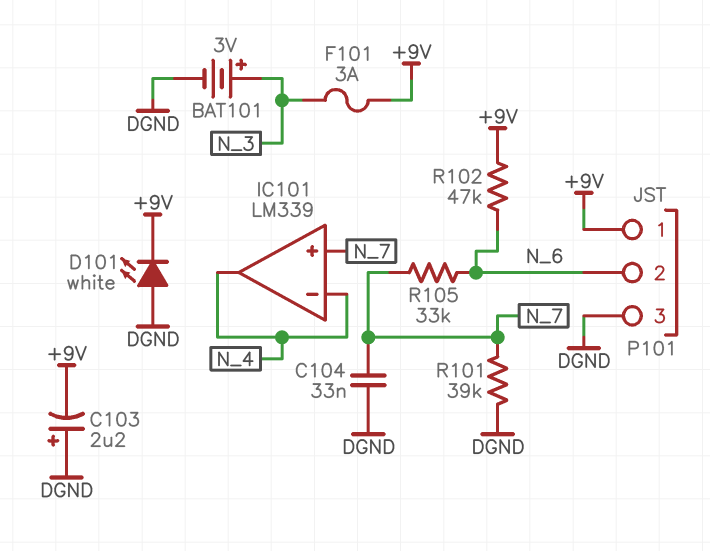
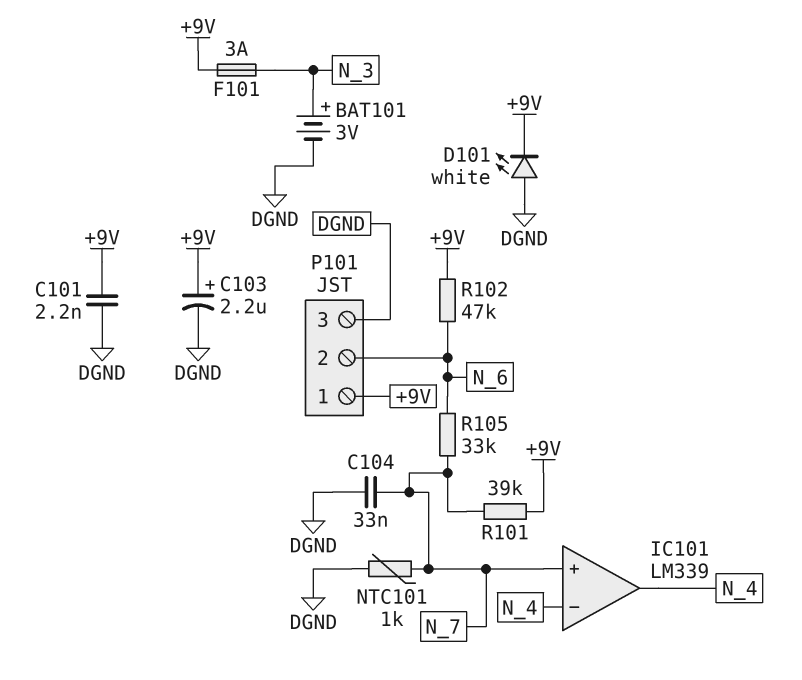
C101: none -> 2.2nF (+9V, DGND)
C103: 2.2uF (plus DGND, minus +9V) -> 2.2uF (plus +9V, minus DGND)
NTC101: none -> 1k (DGND, N_7)
R101: 39k (DGND, N_7) -> 39k (+9V, N_7)

